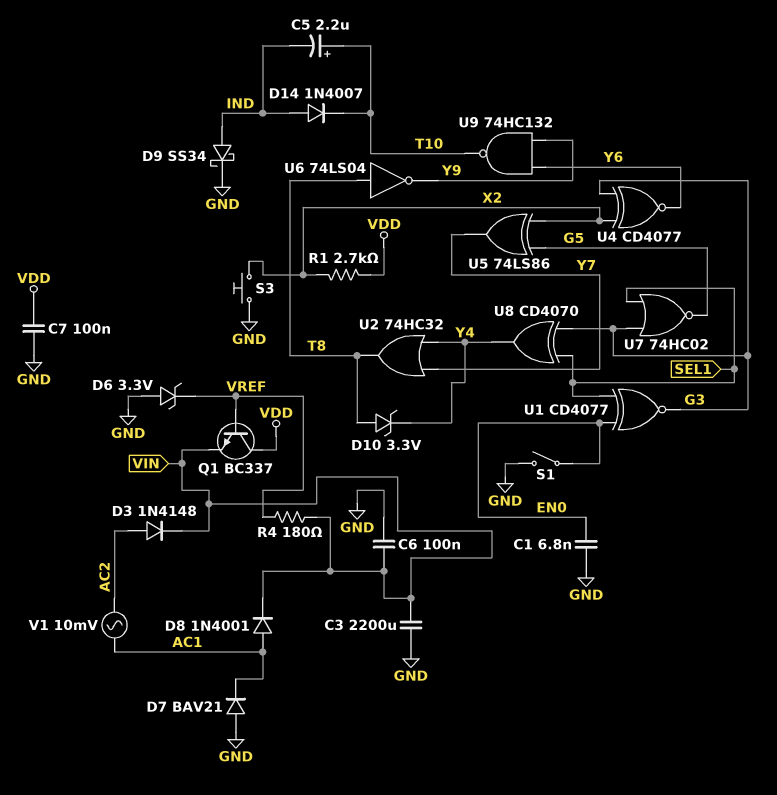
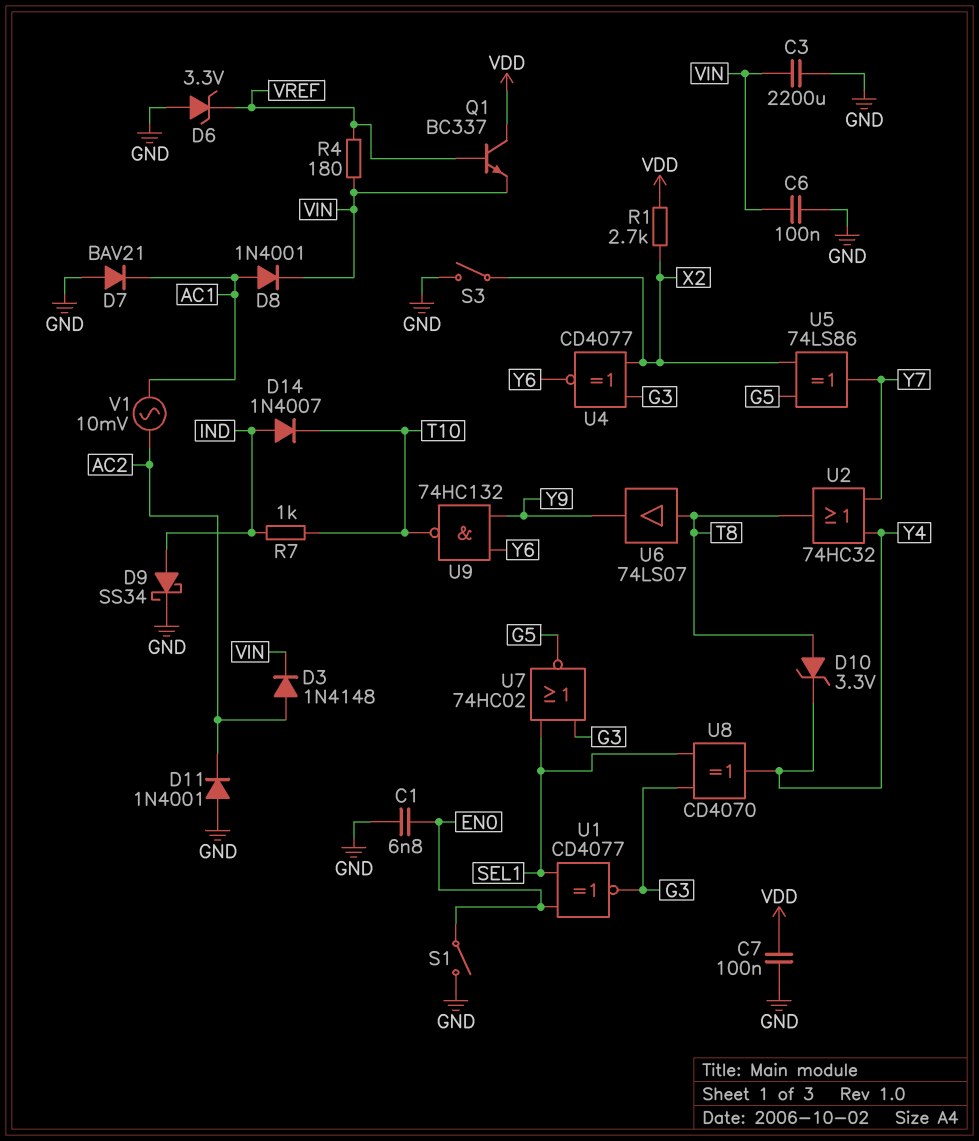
C5: 2.2uF (plus T10, minus IND) -> none
D11: none -> diode 1N4001 (A GND, K AC2)
R7: none -> 1k (IND, T10)
S3: button (GND, X2) -> switch (GND, X2)
U6: NOT 74LS04 (in T8, out Y9) -> buffer 74LS07 (in T8, out Y9)

